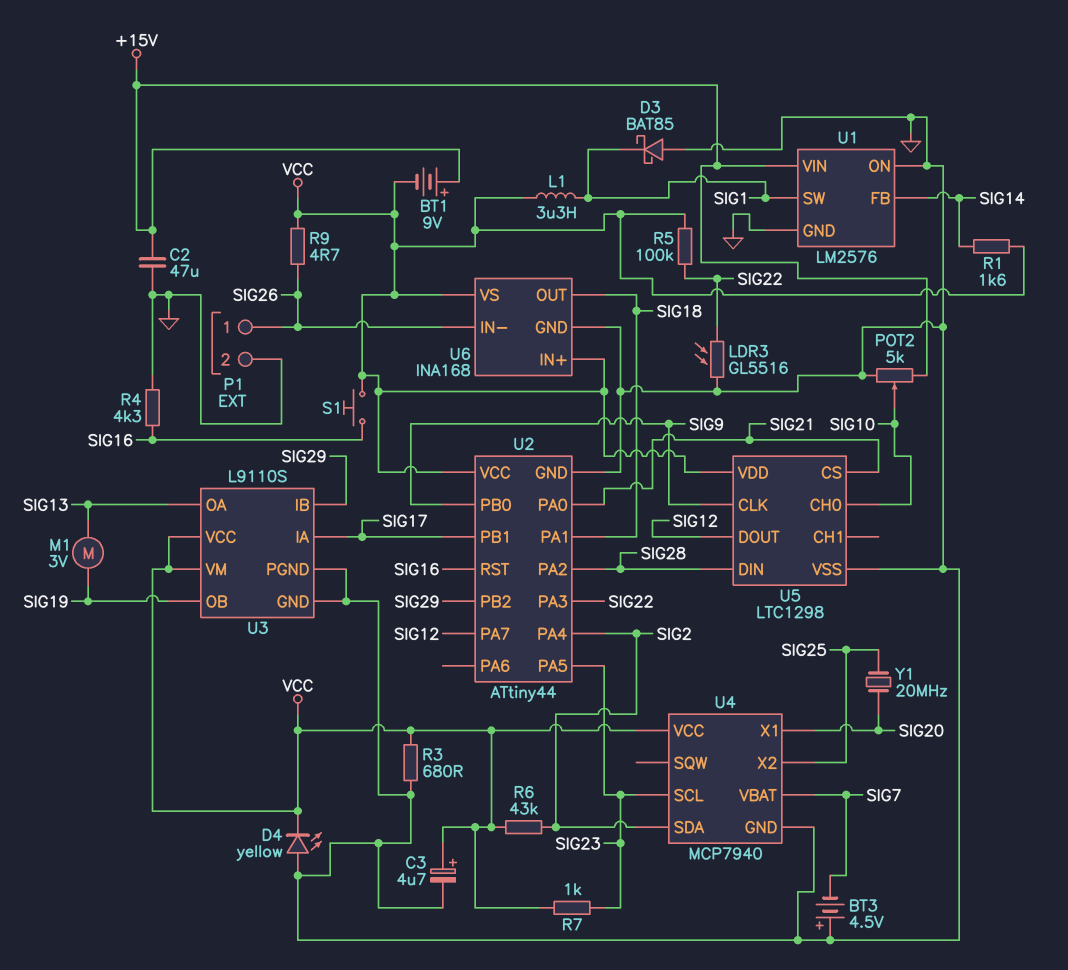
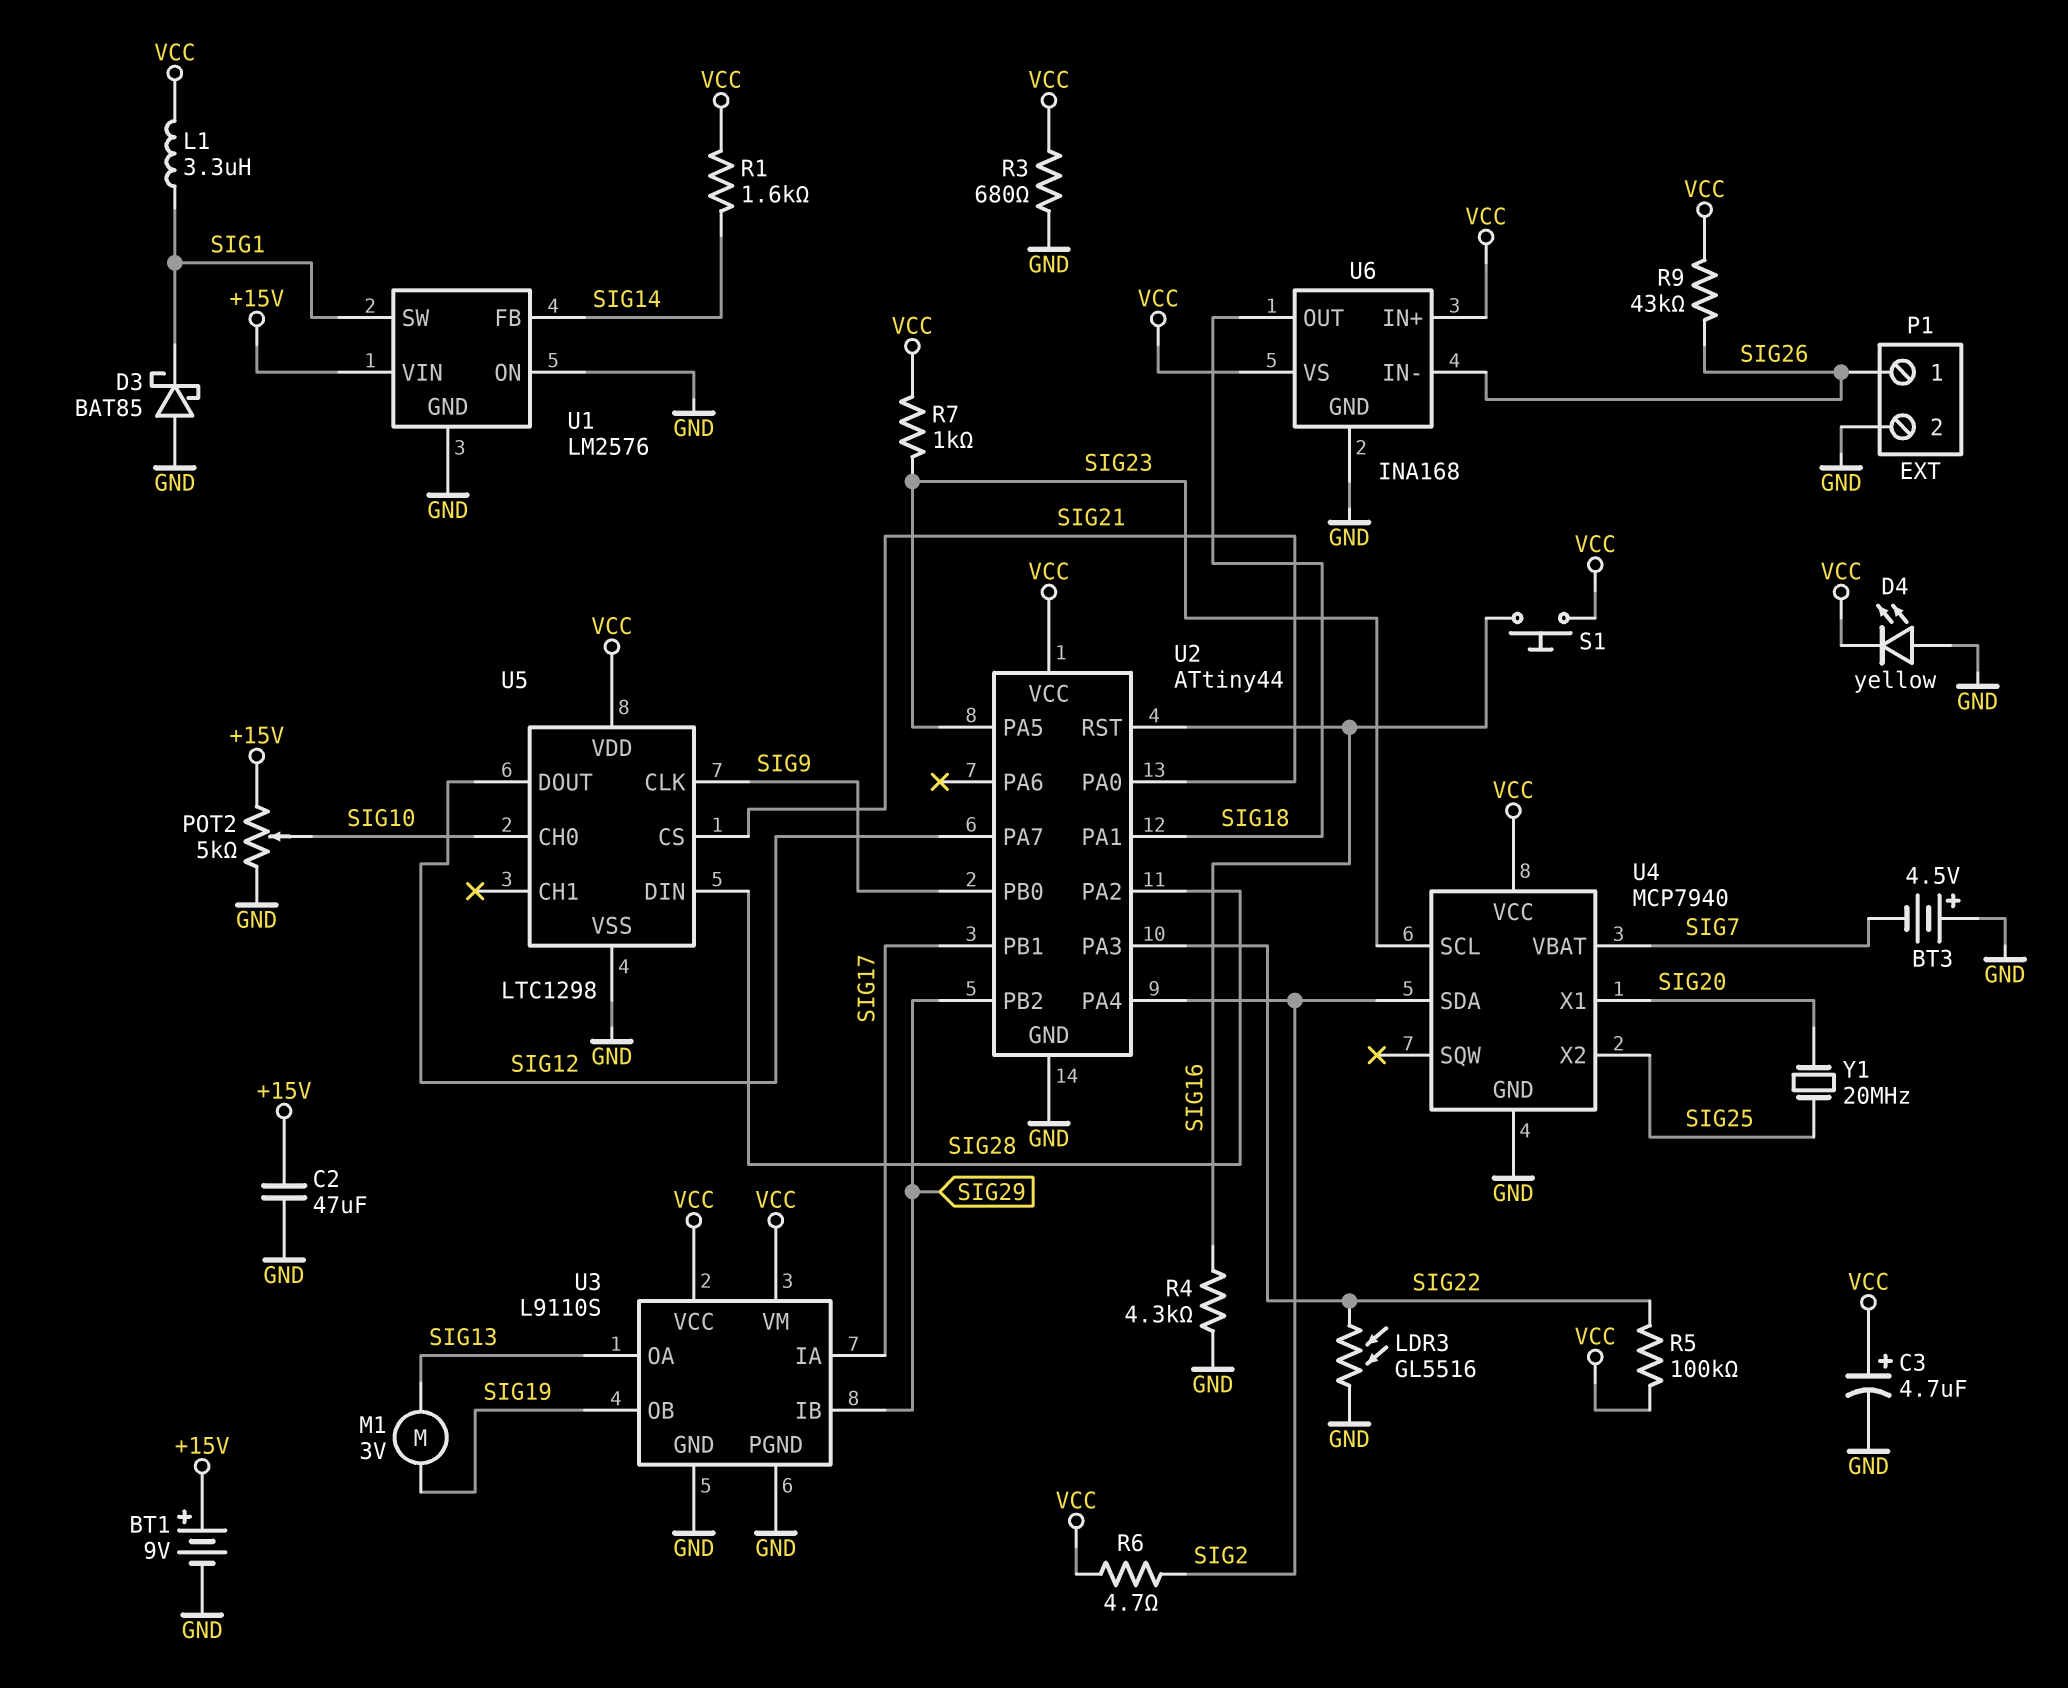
BT1: 9V (plus +15V, minus VCC) -> 9V (plus +15V, minus GND)
R6: 43k (SIG2, VCC) -> 4.7 (SIG2, VCC)
R9: 4.7 (SIG26, VCC) -> 43k (SIG26, VCC)

